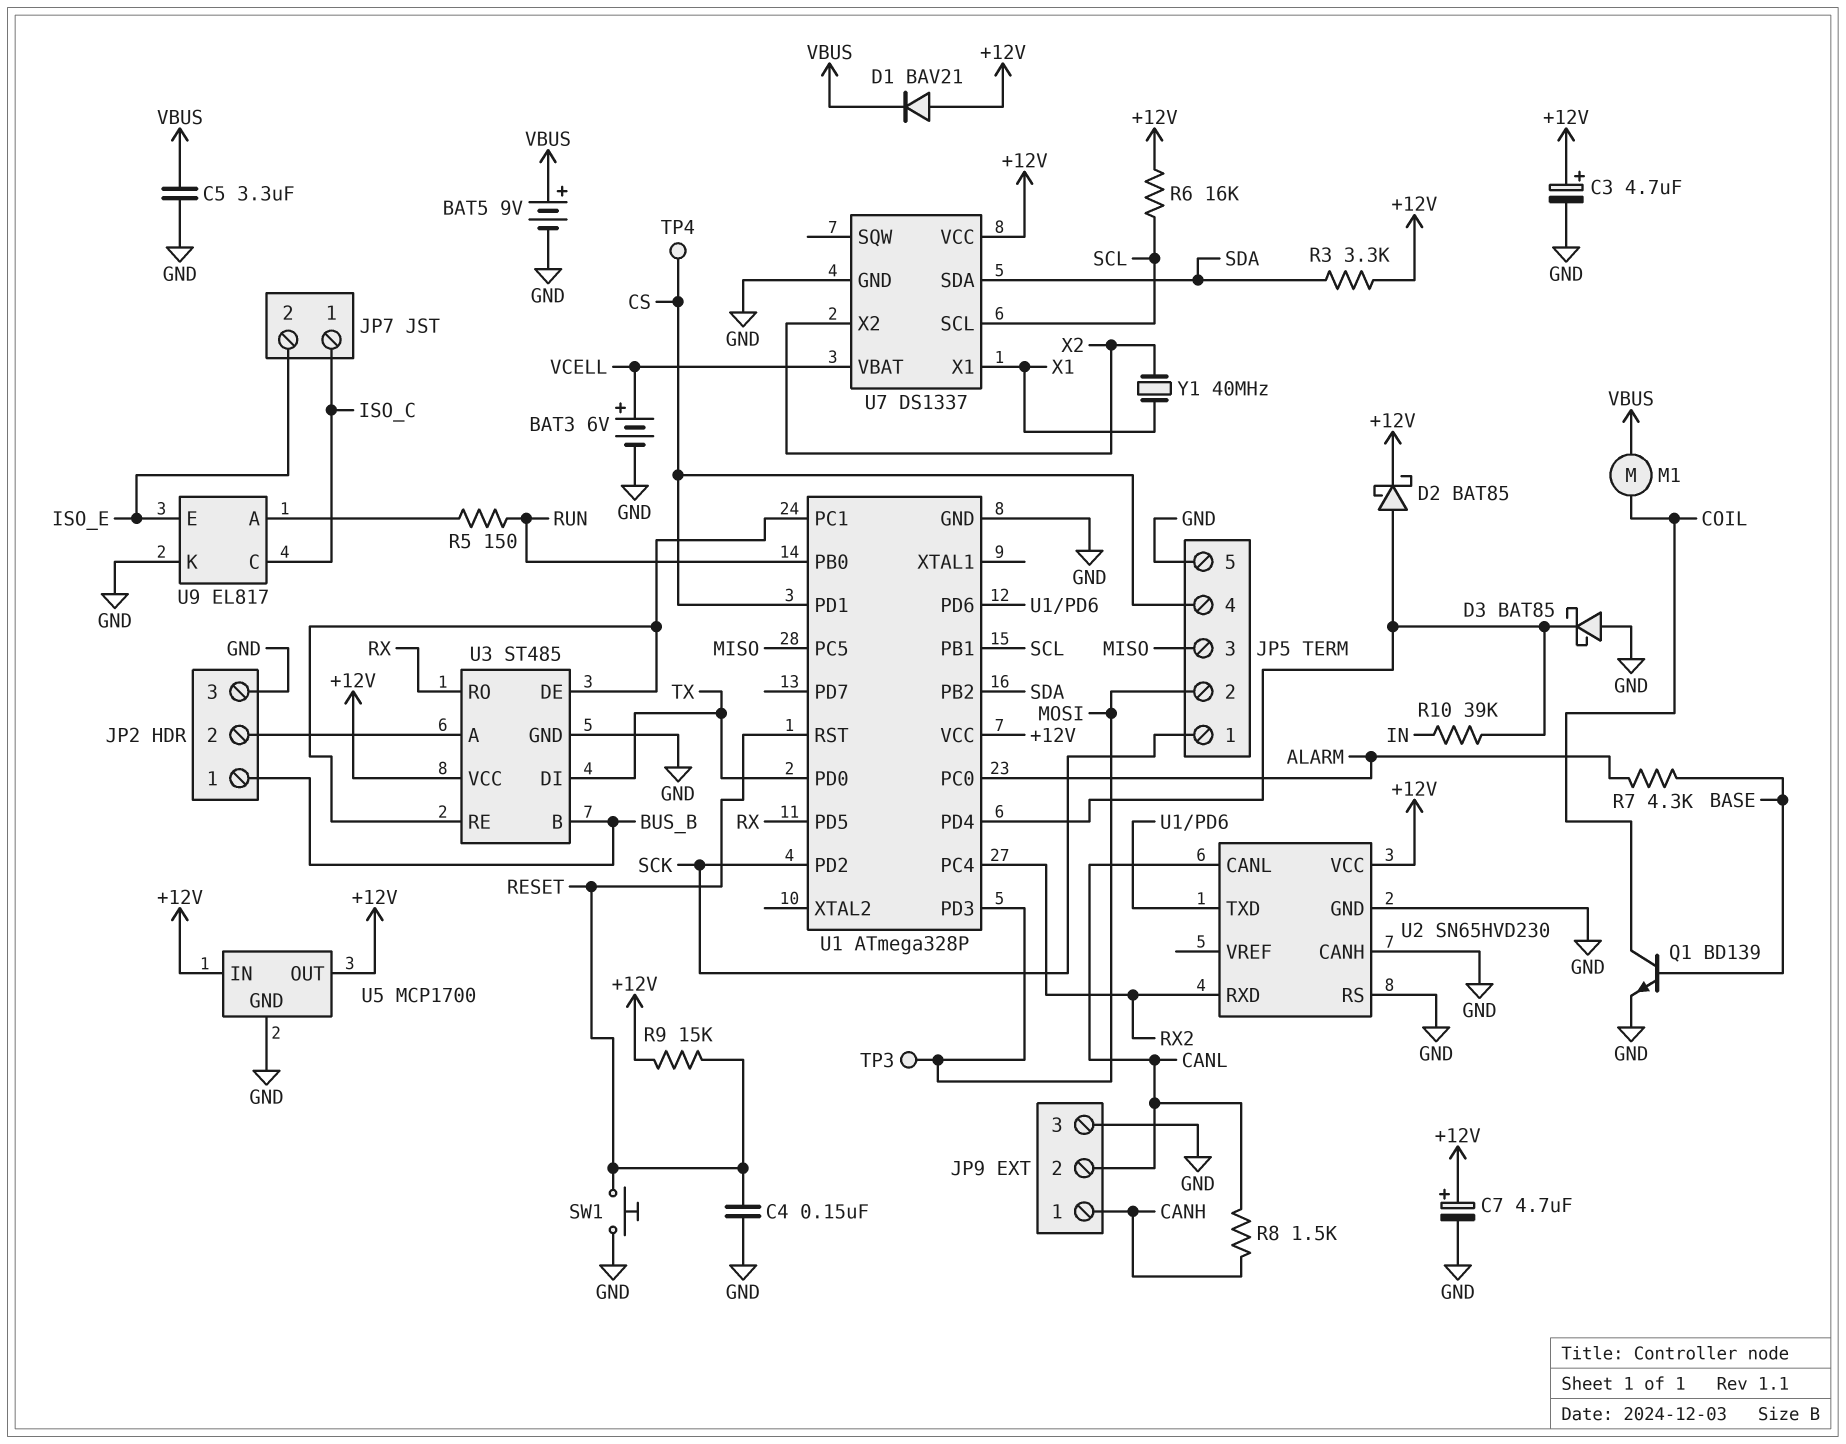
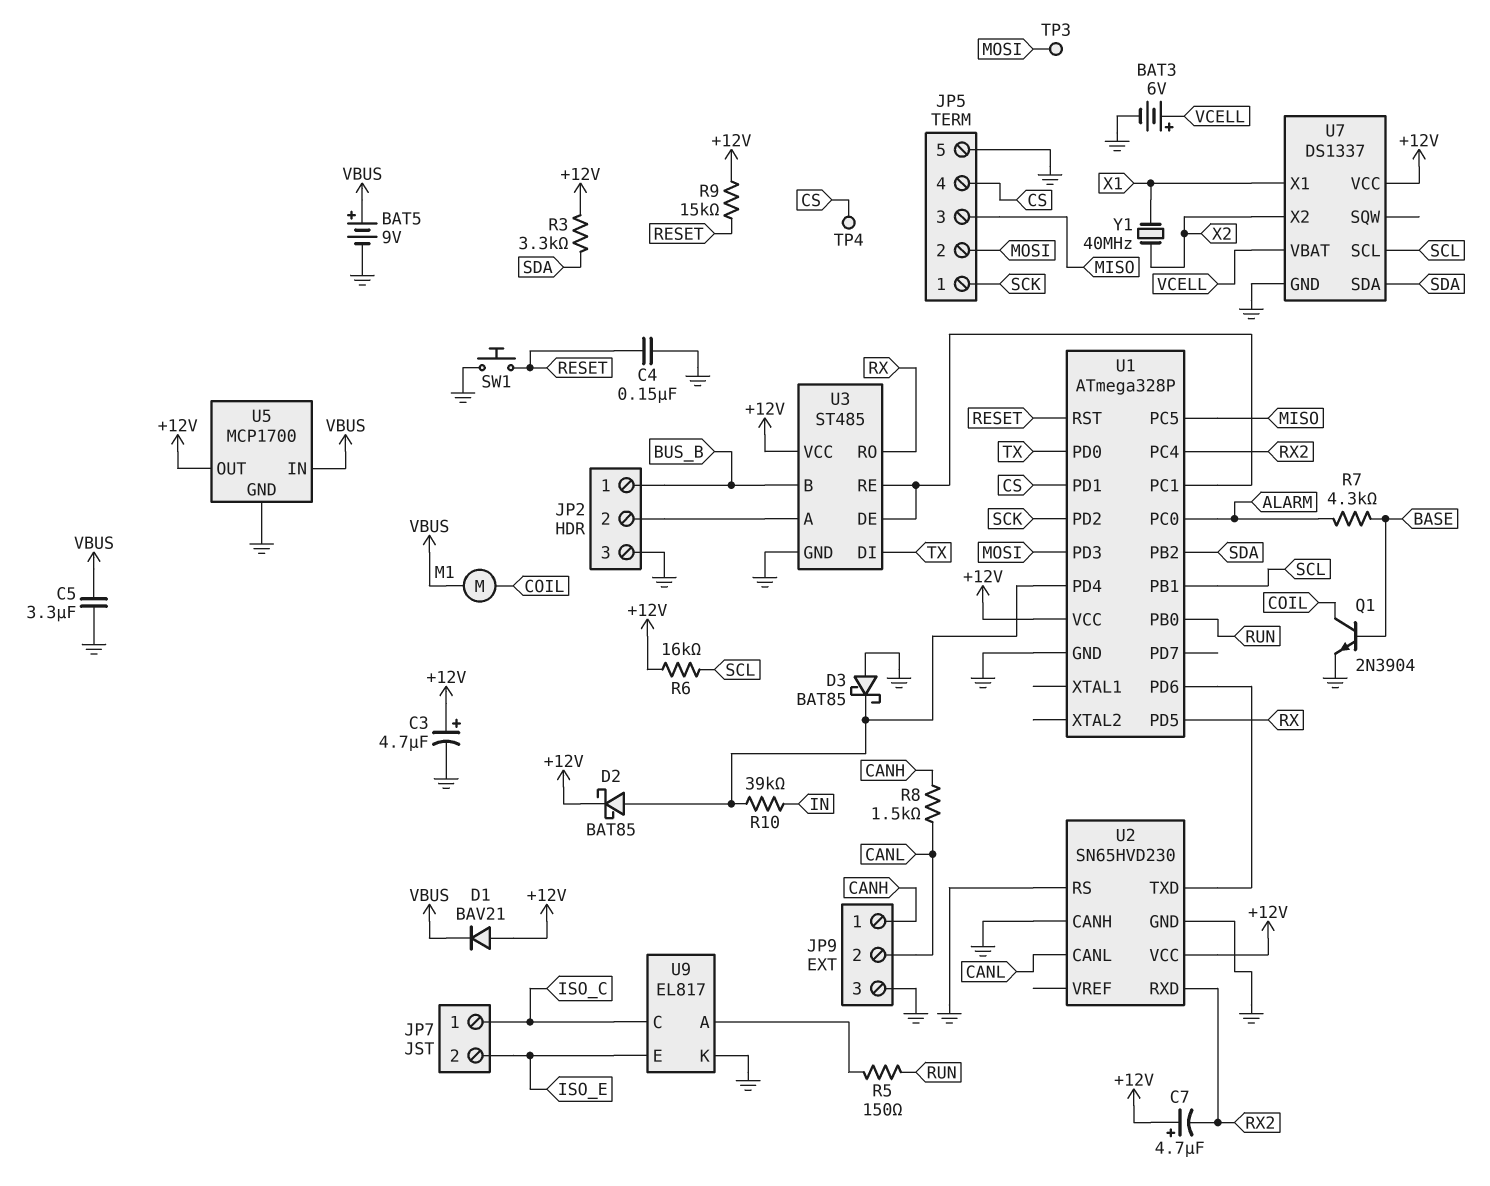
C7: 4.7uF (plus +12V, minus GND) -> 4.7uF (plus +12V, minus RX2)
Q1: NPN BD139 (B BASE, C COIL, E GND) -> NPN 2N3904 (B BASE, C COIL, E GND)
U5 pin IN: +12V -> VBUS

